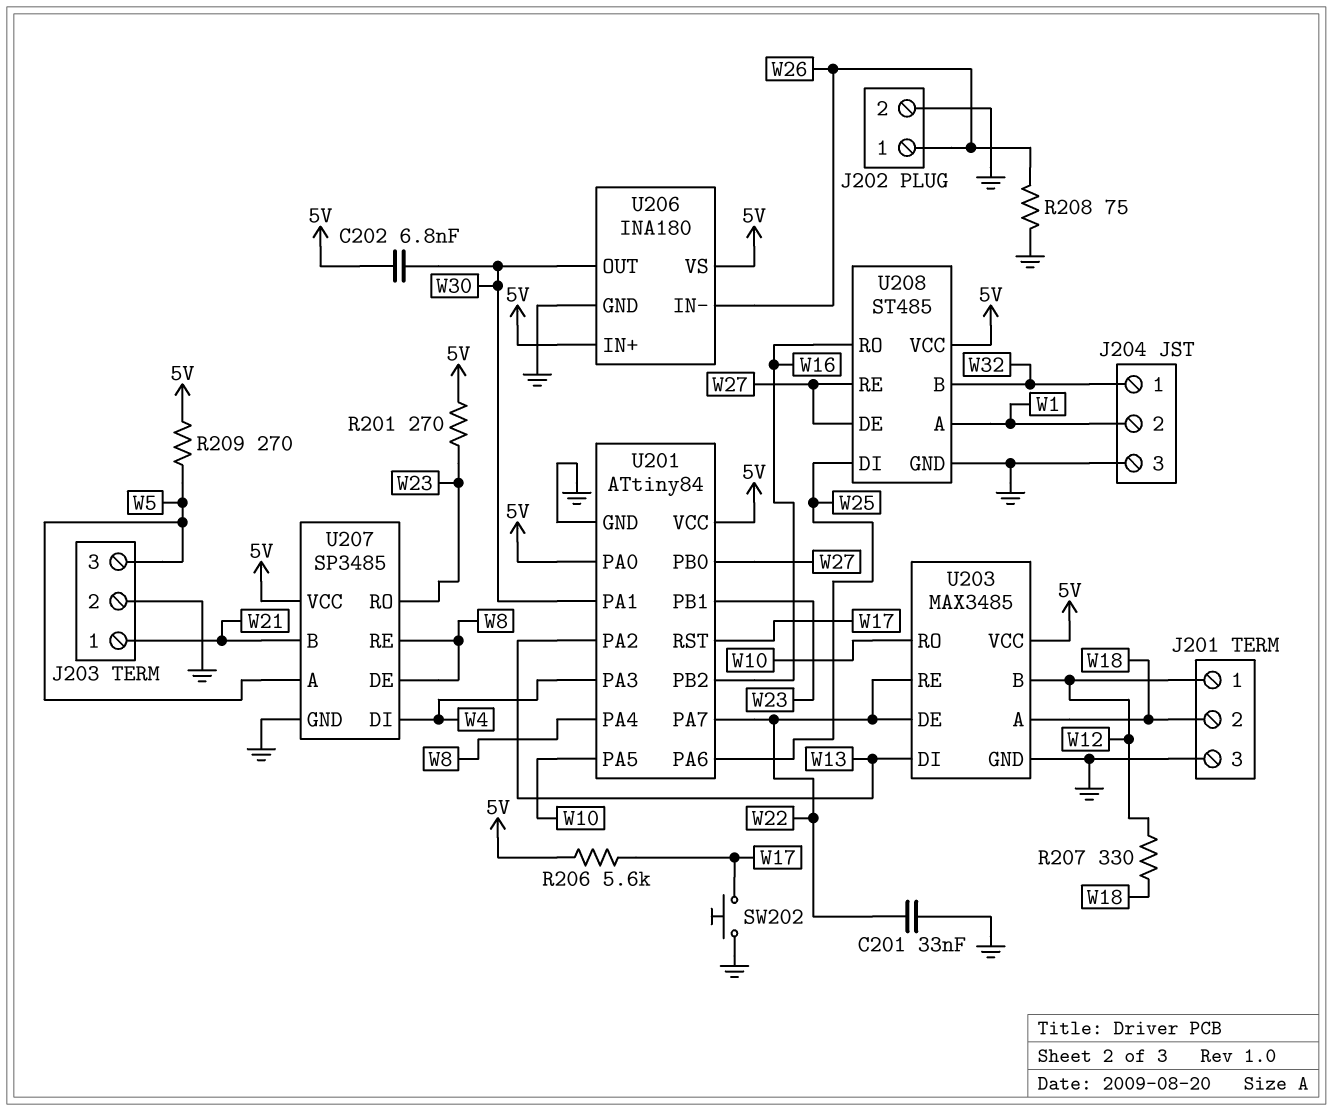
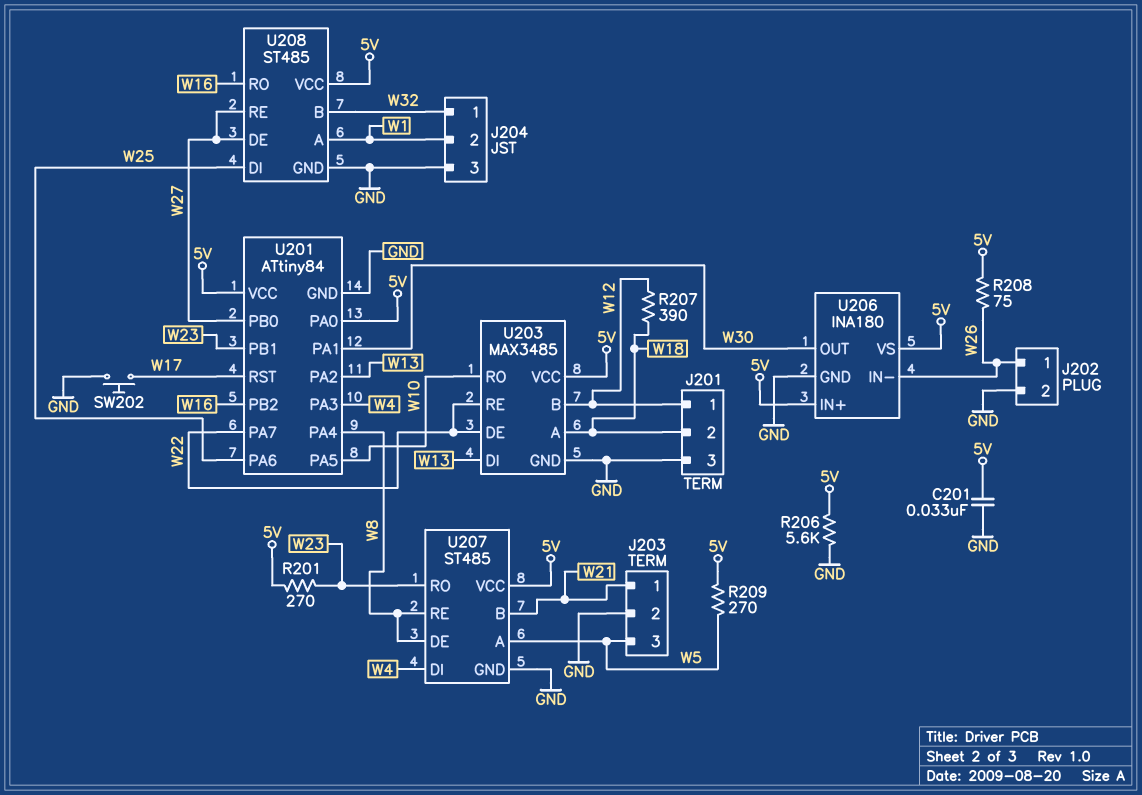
C201: 33nF (GND, W22) -> 33nF (5V, GND)
C202: 6.8nF (5V, W30) -> none
R206: 5.6k (5V, W17) -> 5.6k (5V, GND)
R207: 330 (W12, W18) -> 390 (W12, W18)
R208: 75 (GND, W26) -> 75 (5V, W26)
U207: SP3485 -> ST485

